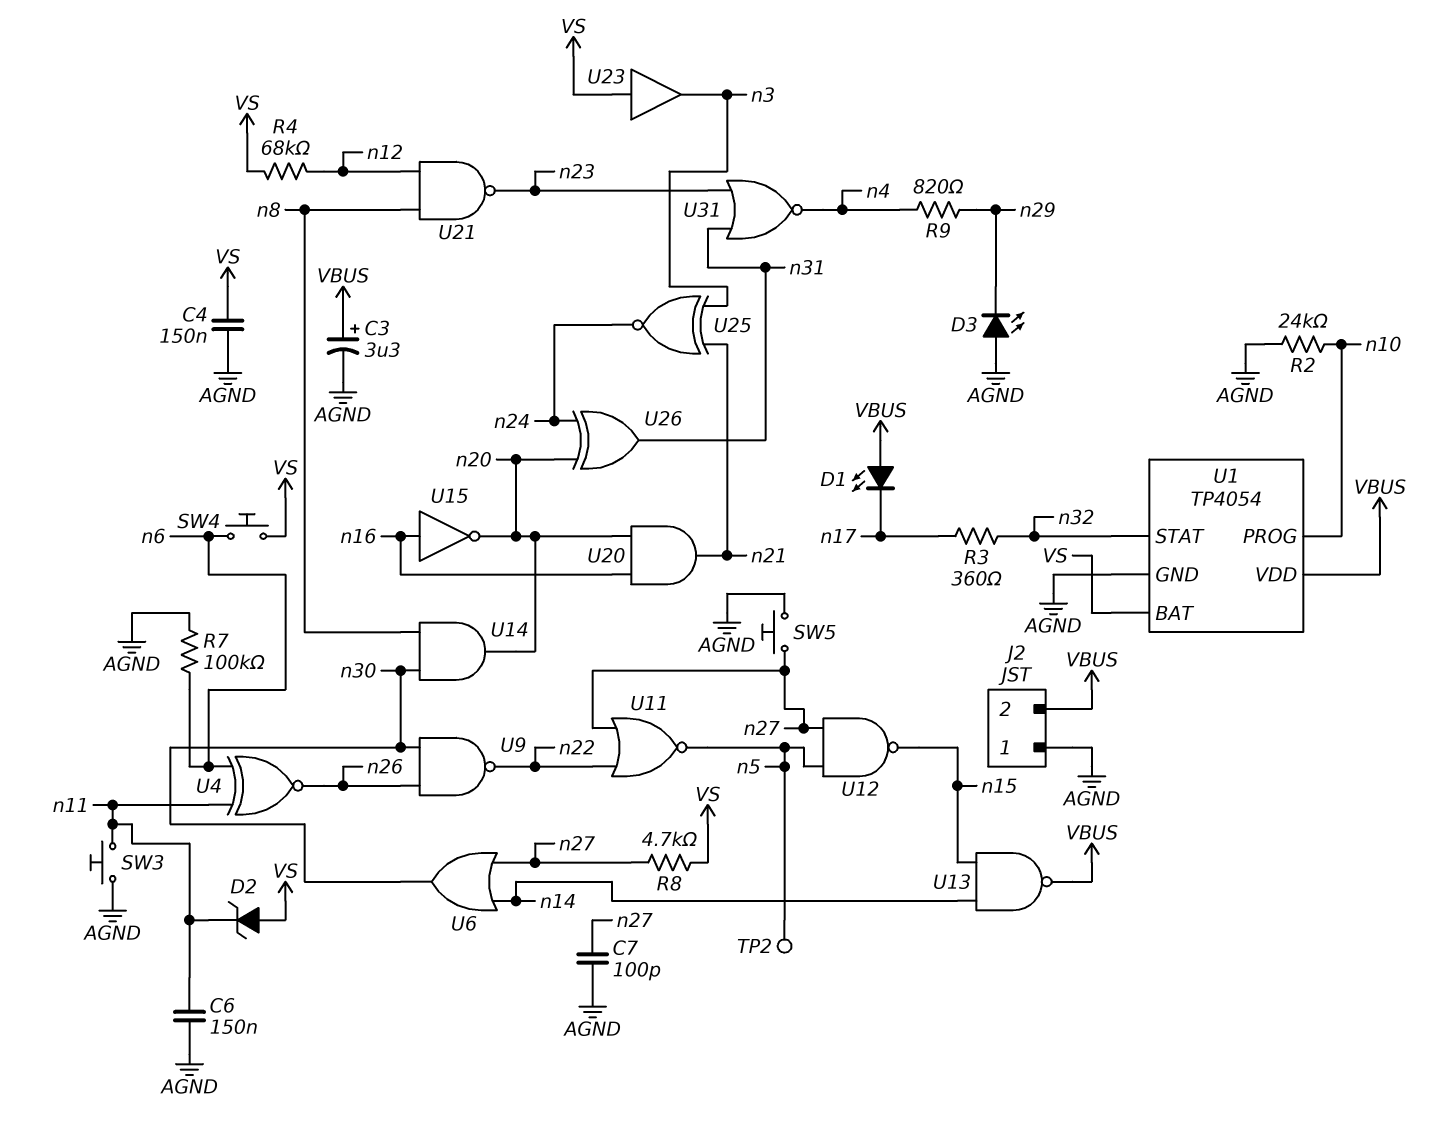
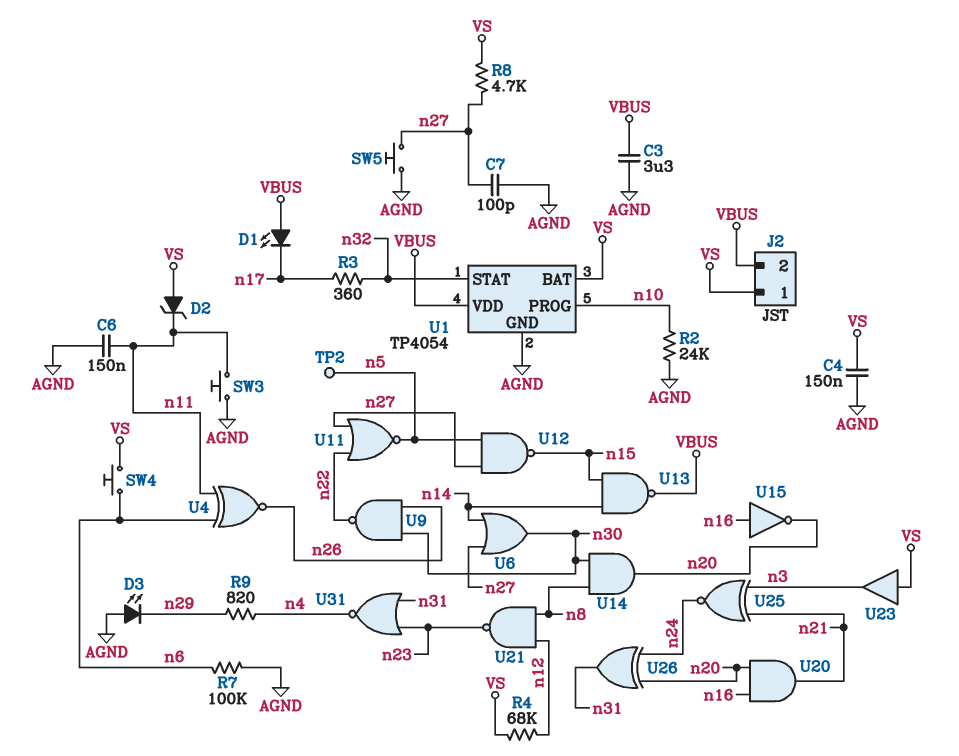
C3: 3.3uF (plus VBUS, minus AGND) -> 3.3uF (AGND, VBUS)
J2 pin 1: AGND -> VS

